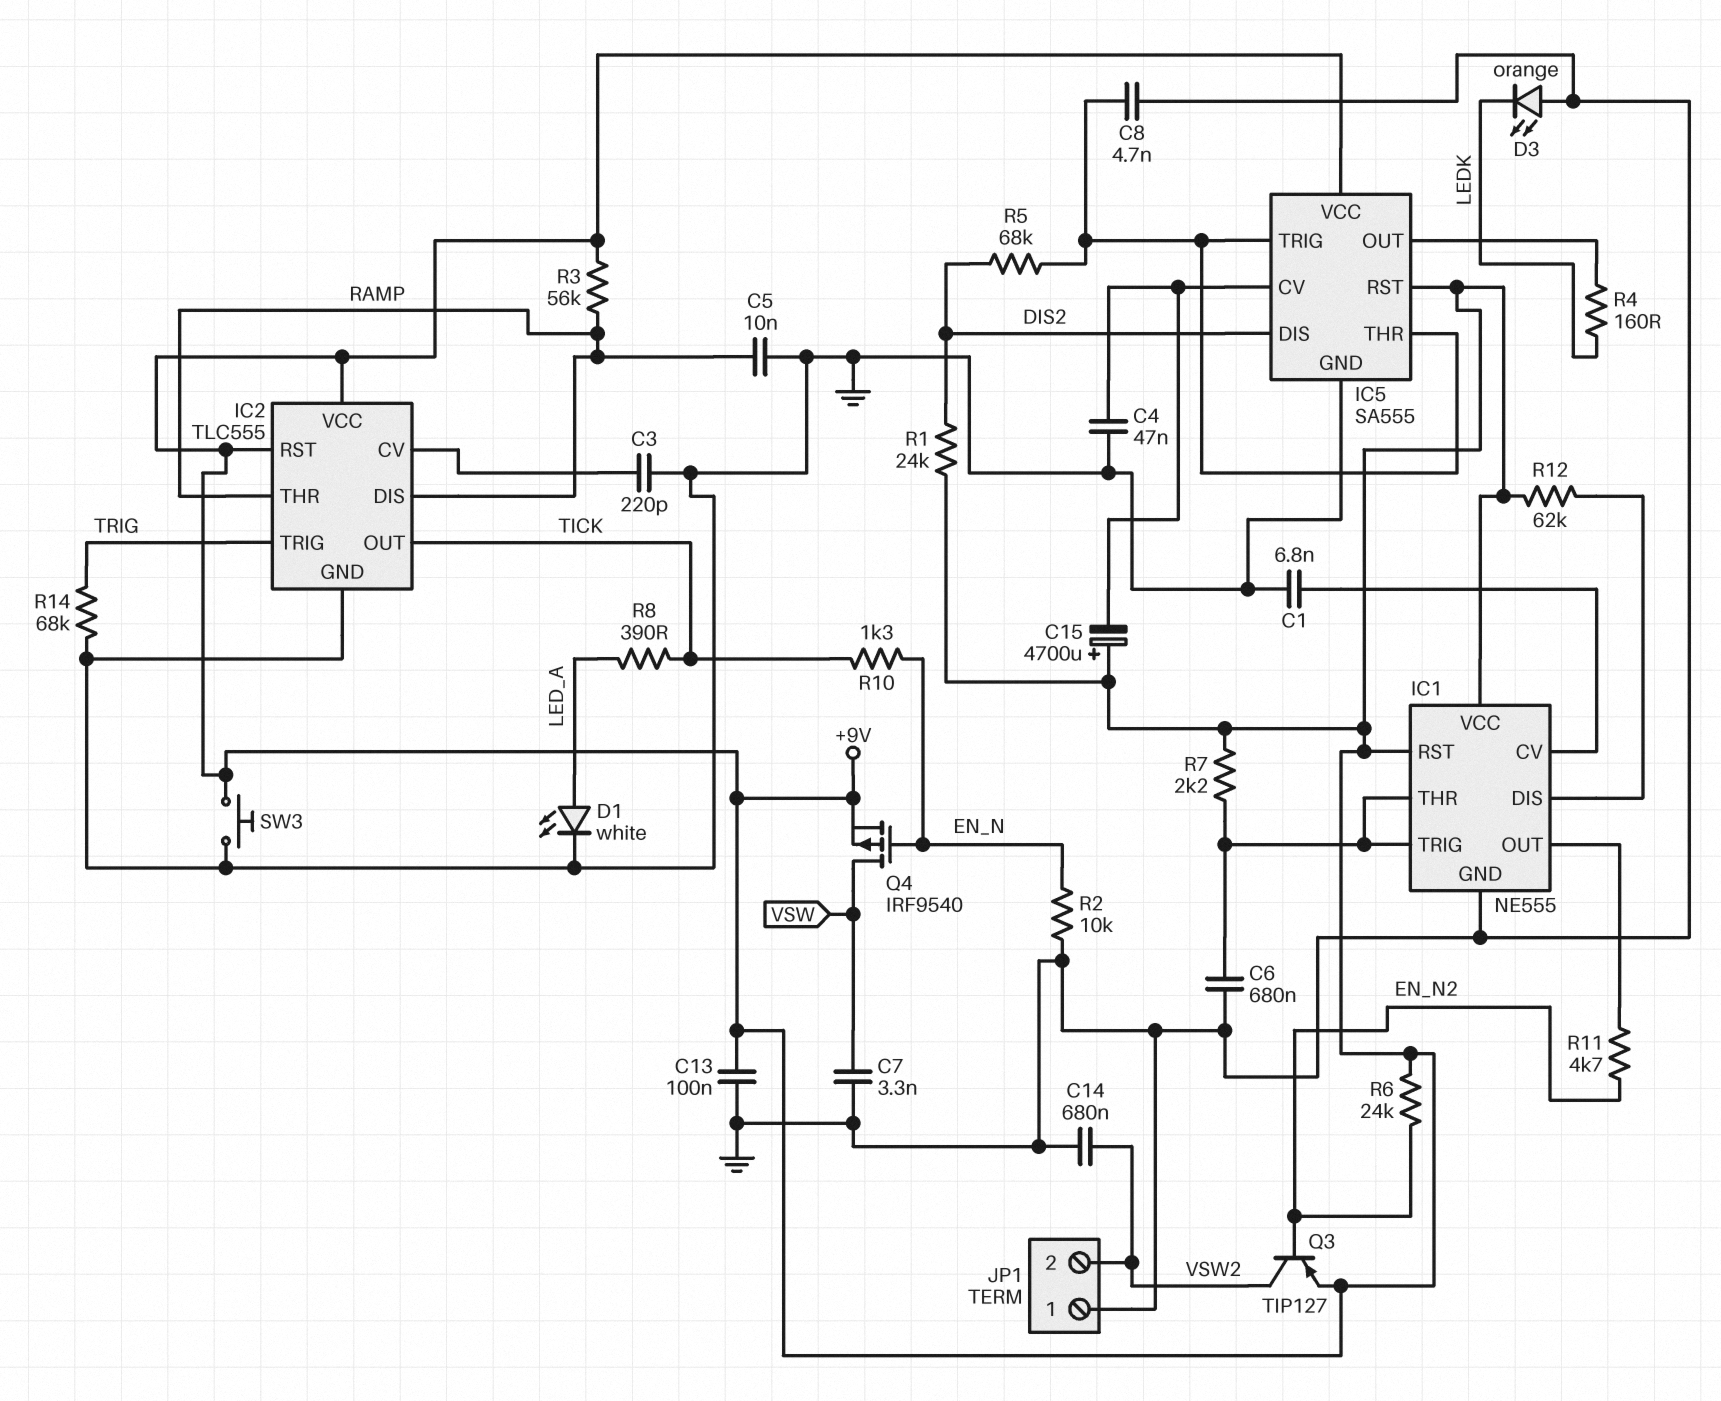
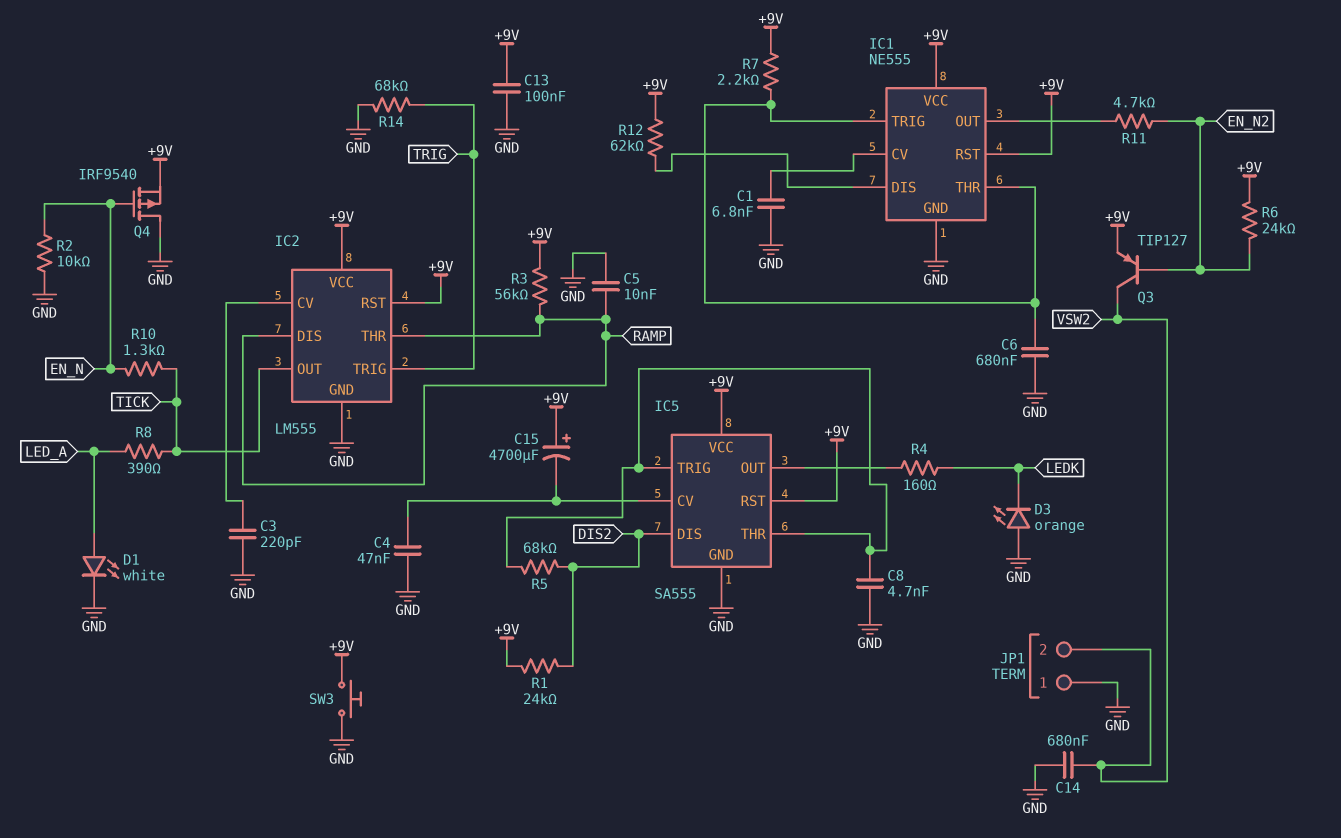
C7: 3.3nF (GND, VSW) -> none
IC2: TLC555 -> LM555
Q4: PMOS IRF9540 (G EN_N, D VSW, S +9V) -> PMOS IRF9540 (G EN_N, D GND, S +9V)

